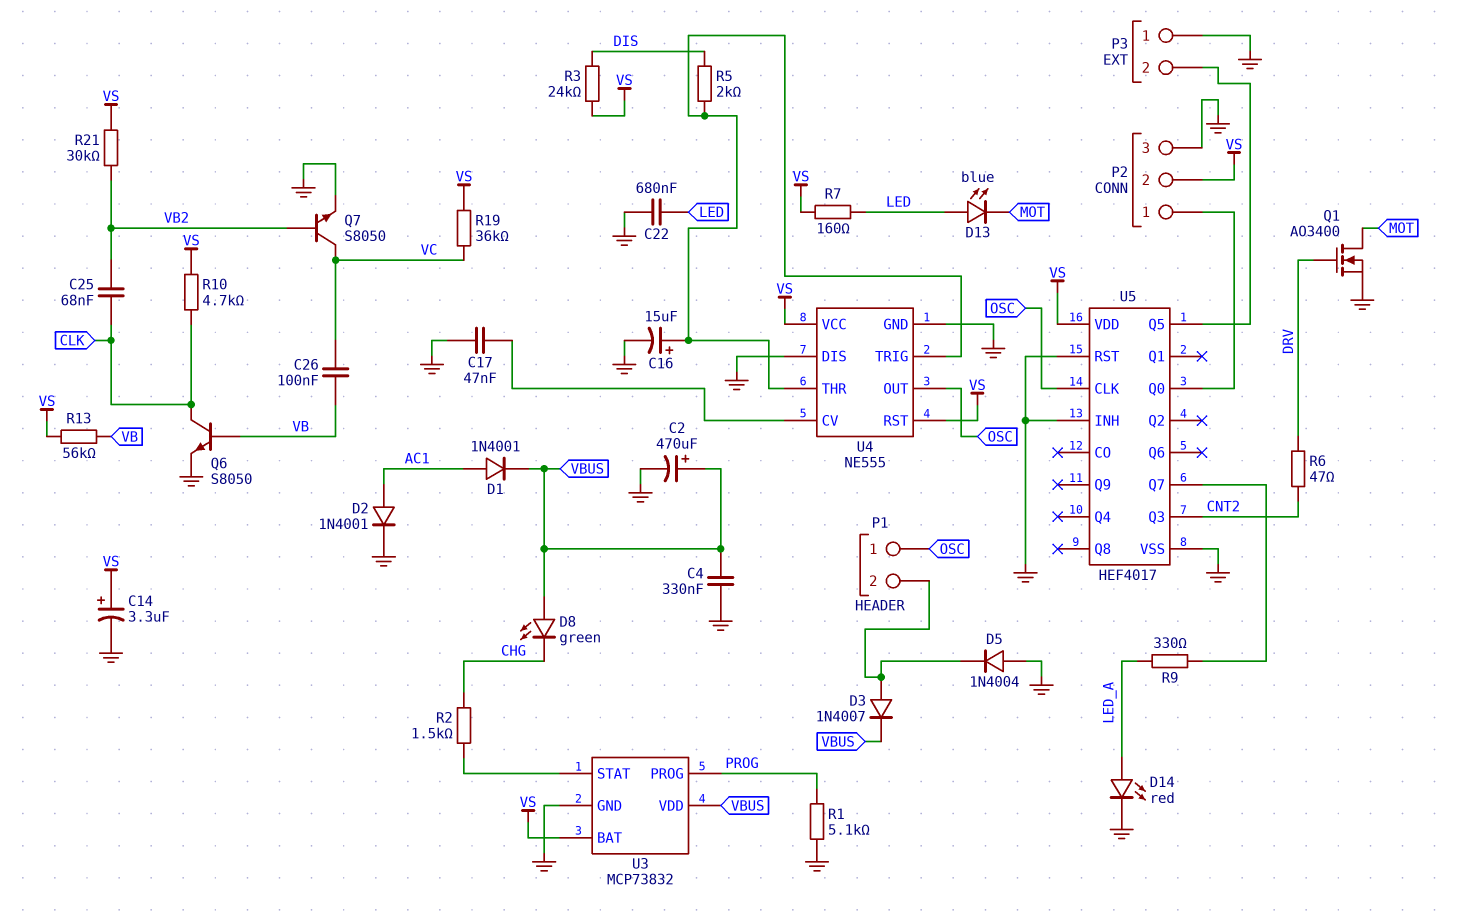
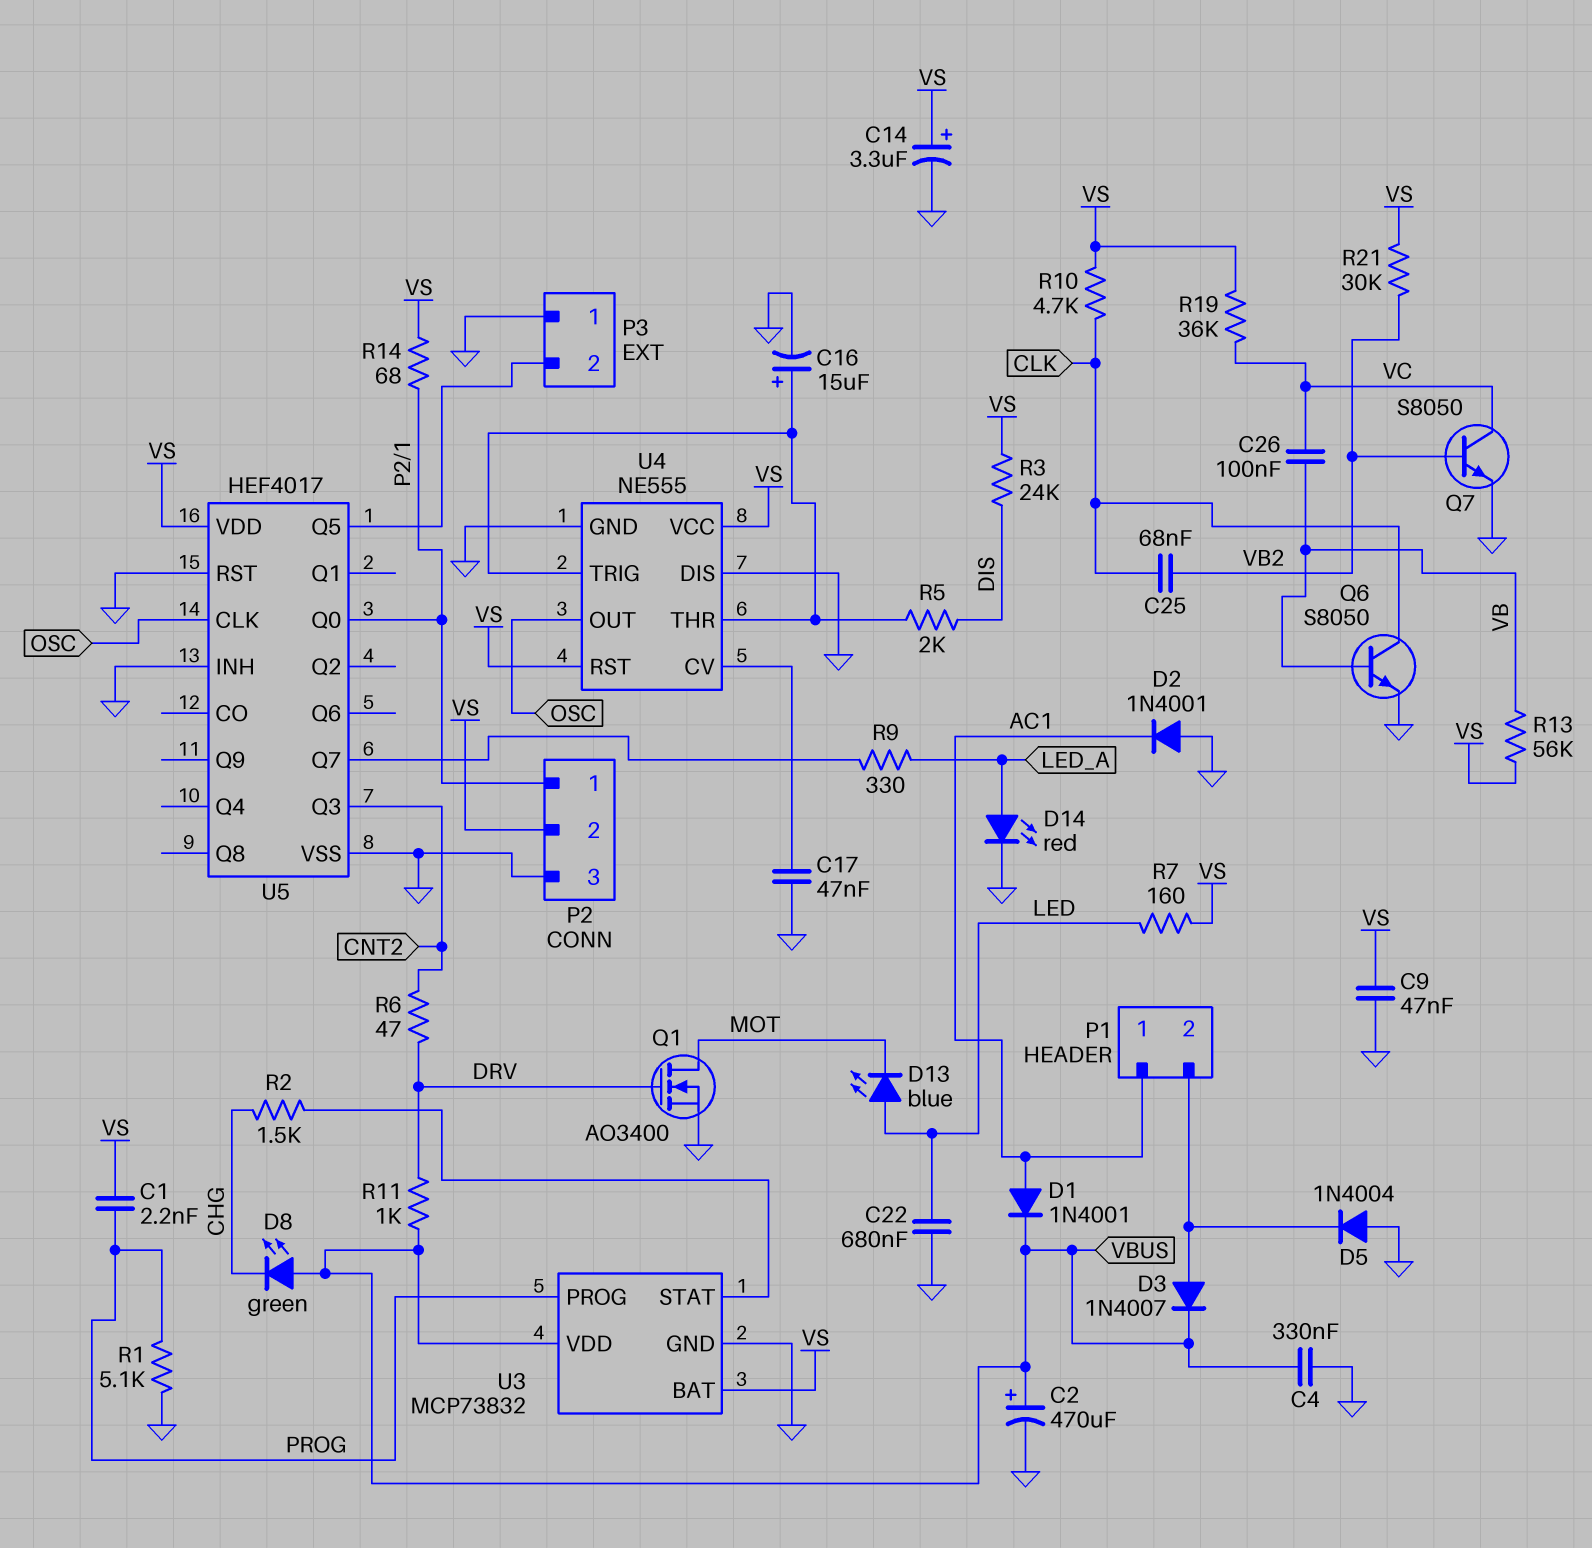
C1: none -> 2.2nF (PROG, VS)
C9: none -> 47nF (GND, VS)
D2: diode 1N4001 (A AC1, K GND) -> diode 1N4001 (A GND, K AC1)
P1 pin 1: OSC -> AC1
R11: none -> 1k (DRV, VBUS)
R14: none -> 68 (P2/1, VS)

